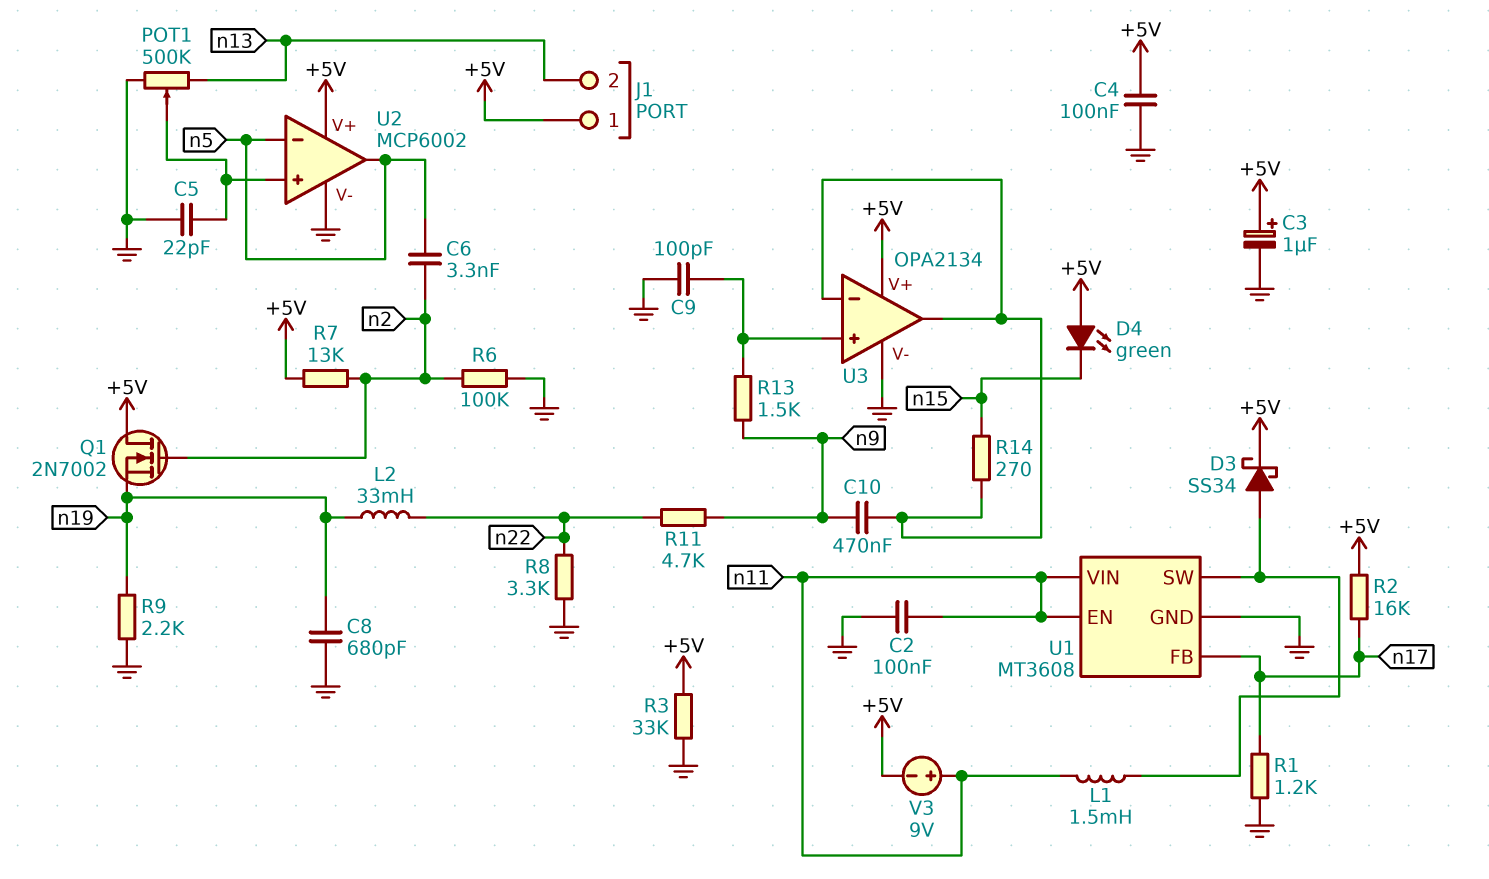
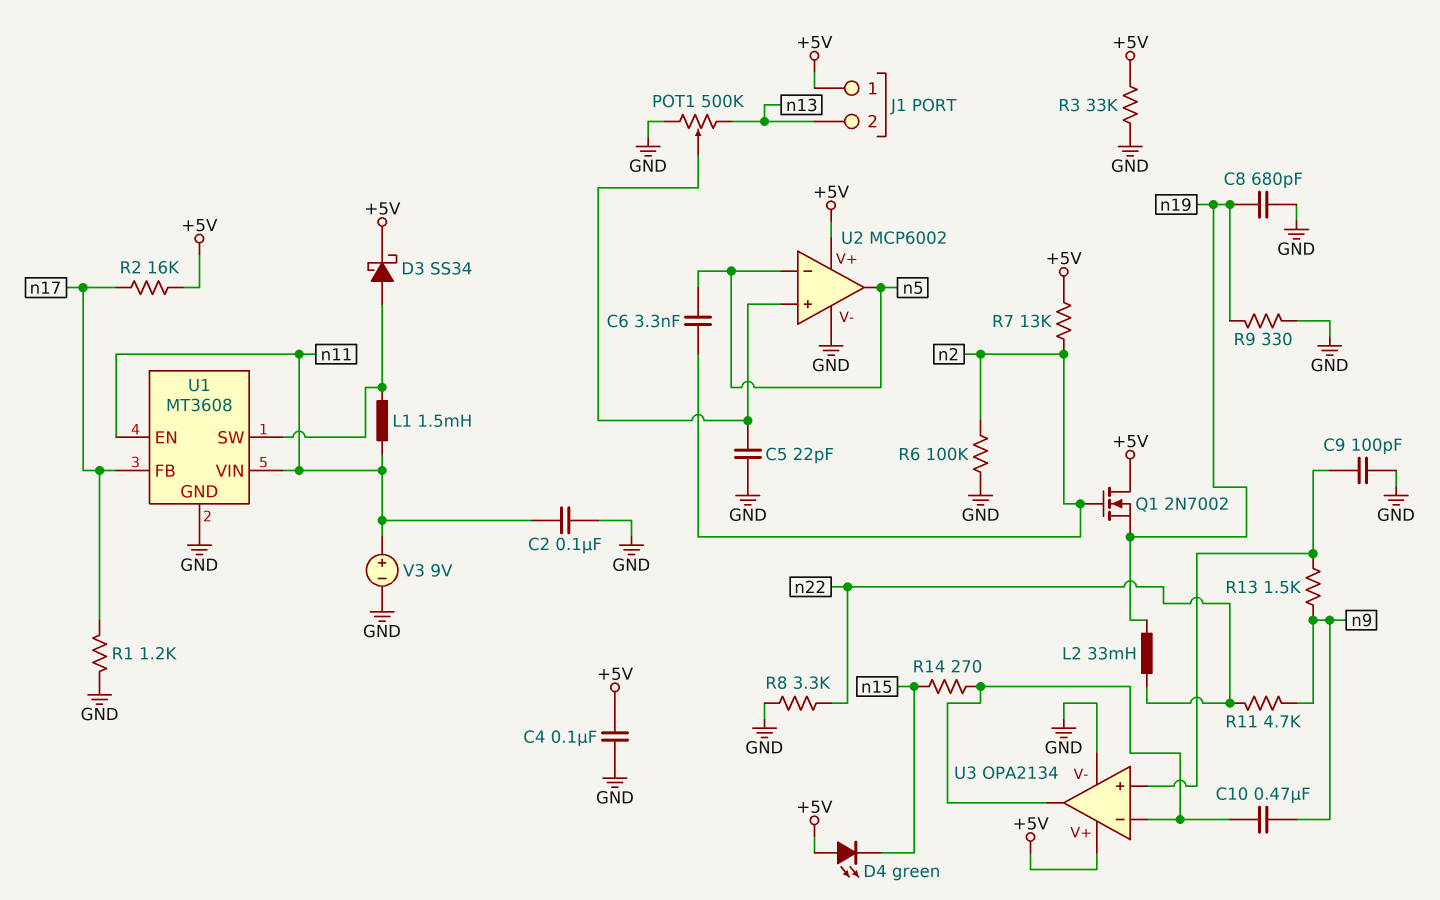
C3: 1uF (plus +5V, minus GND) -> none
R9: 2.2k (GND, n19) -> 330 (GND, n19)
V3: 9V (plus n11, minus +5V) -> 9V (plus n11, minus GND)

